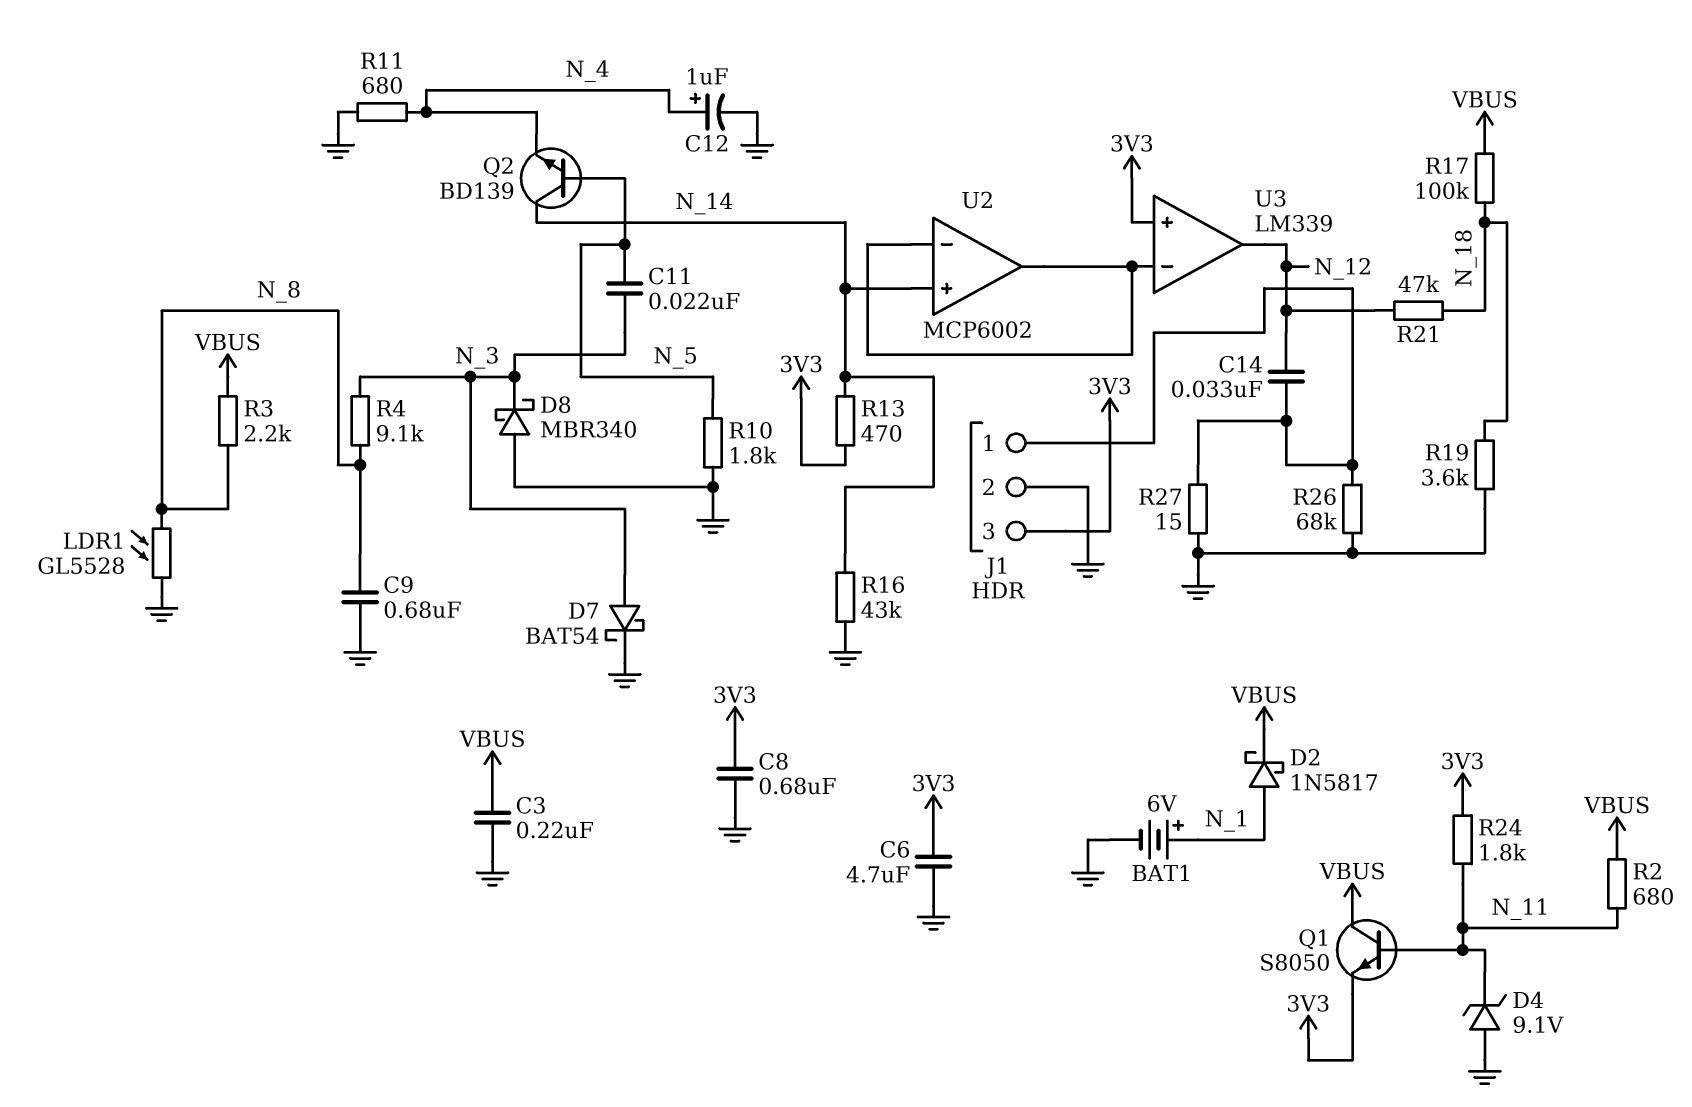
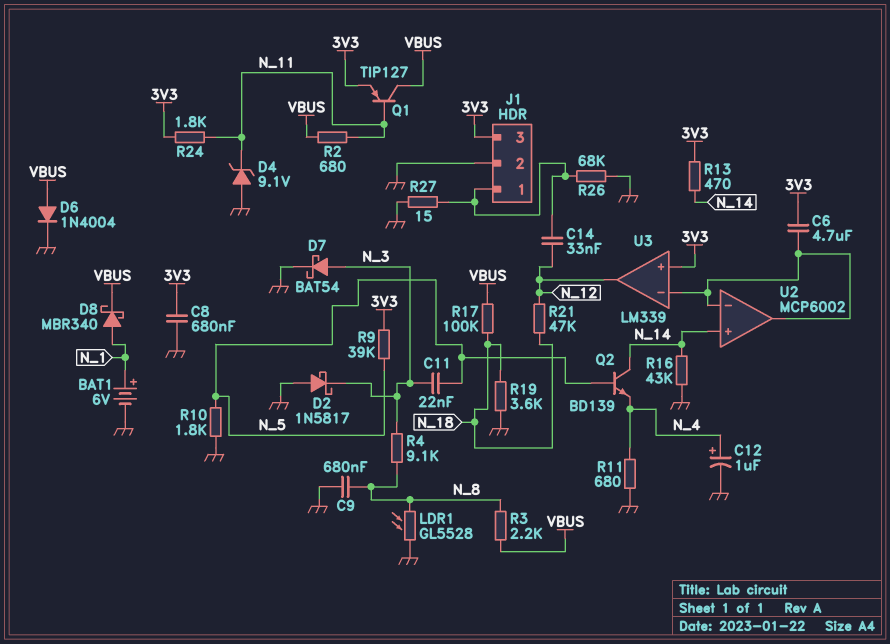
C3: 220nF (GND, VBUS) -> none
C6: 4.7uF (3V3, GND) -> 4.7uF (3V3, U2/in-)
D2: schottky 1N5817 (A N_1, K VBUS) -> schottky 1N5817 (A GND, K N_3)
D6: none -> diode 1N4004 (A VBUS, K GND)
D8: schottky MBR340 (A GND, K N_3) -> schottky MBR340 (A N_1, K VBUS)
Q1: NPN S8050 (B N_11, C VBUS, E 3V3) -> PNP TIP127 (B N_11, C VBUS, E 3V3)
R9: none -> 39k (3V3, N_5)

